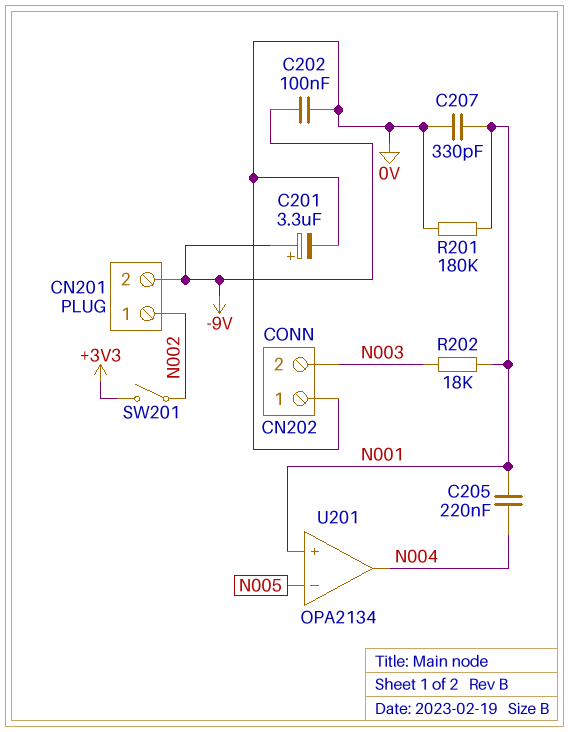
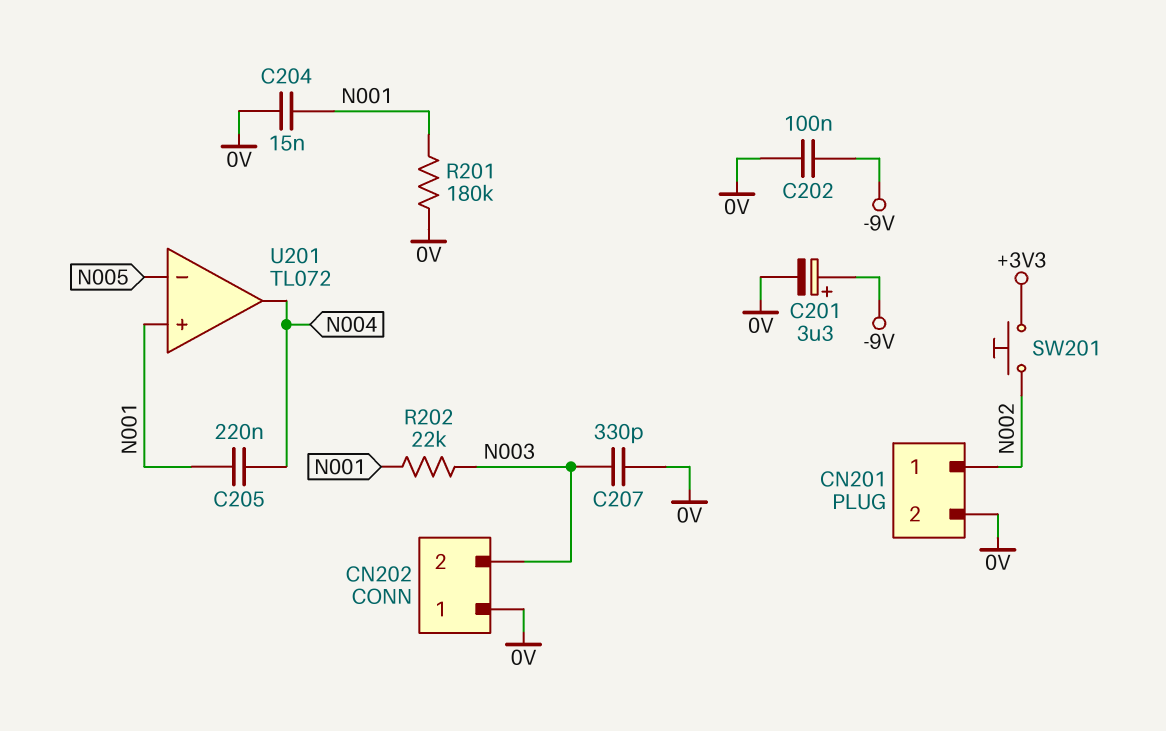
C204: none -> 15nF (0V, N001)
C207: 330pF (0V, N001) -> 330pF (0V, N003)
CN201 pin 2: -9V -> 0V
R202: 18k (N001, N003) -> 22k (N001, N003)
SW201: switch (+3V3, N002) -> button (+3V3, N002)
U201: OPA2134 -> TL072

